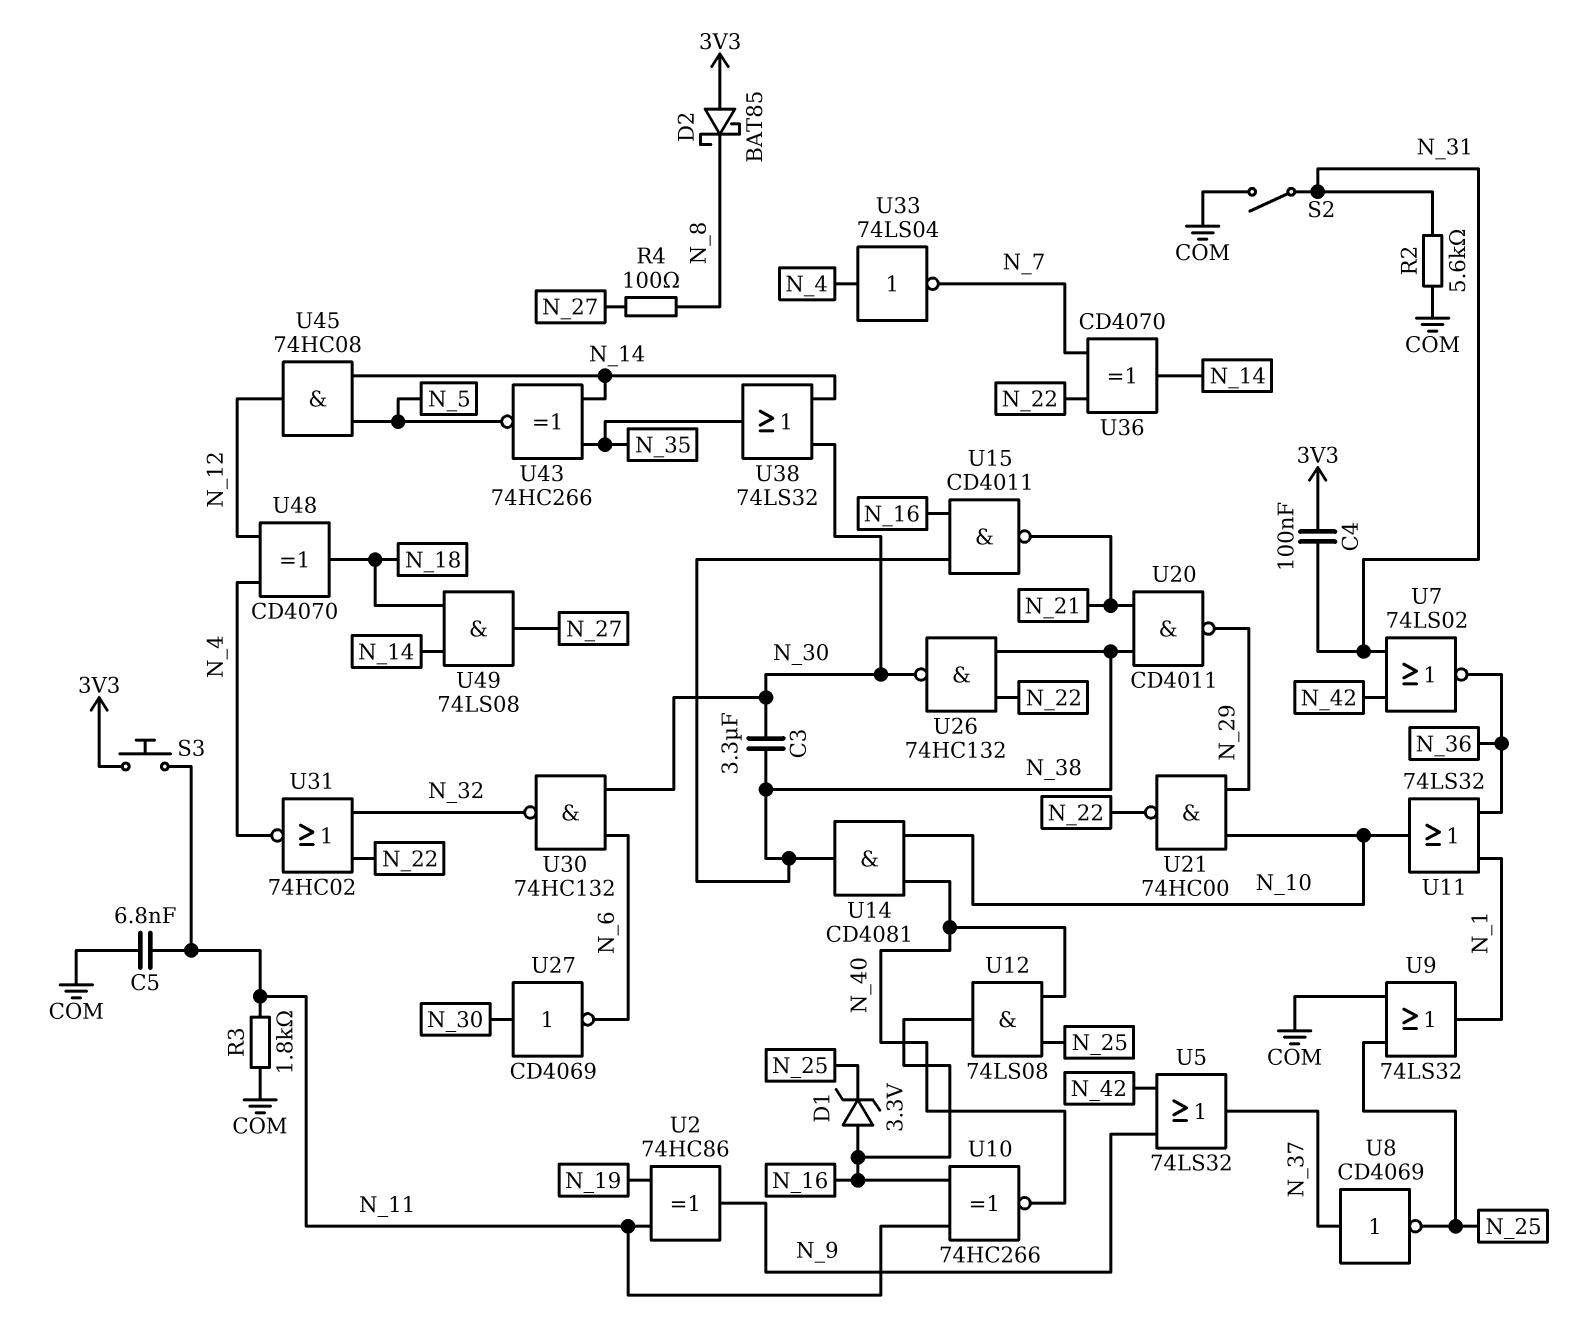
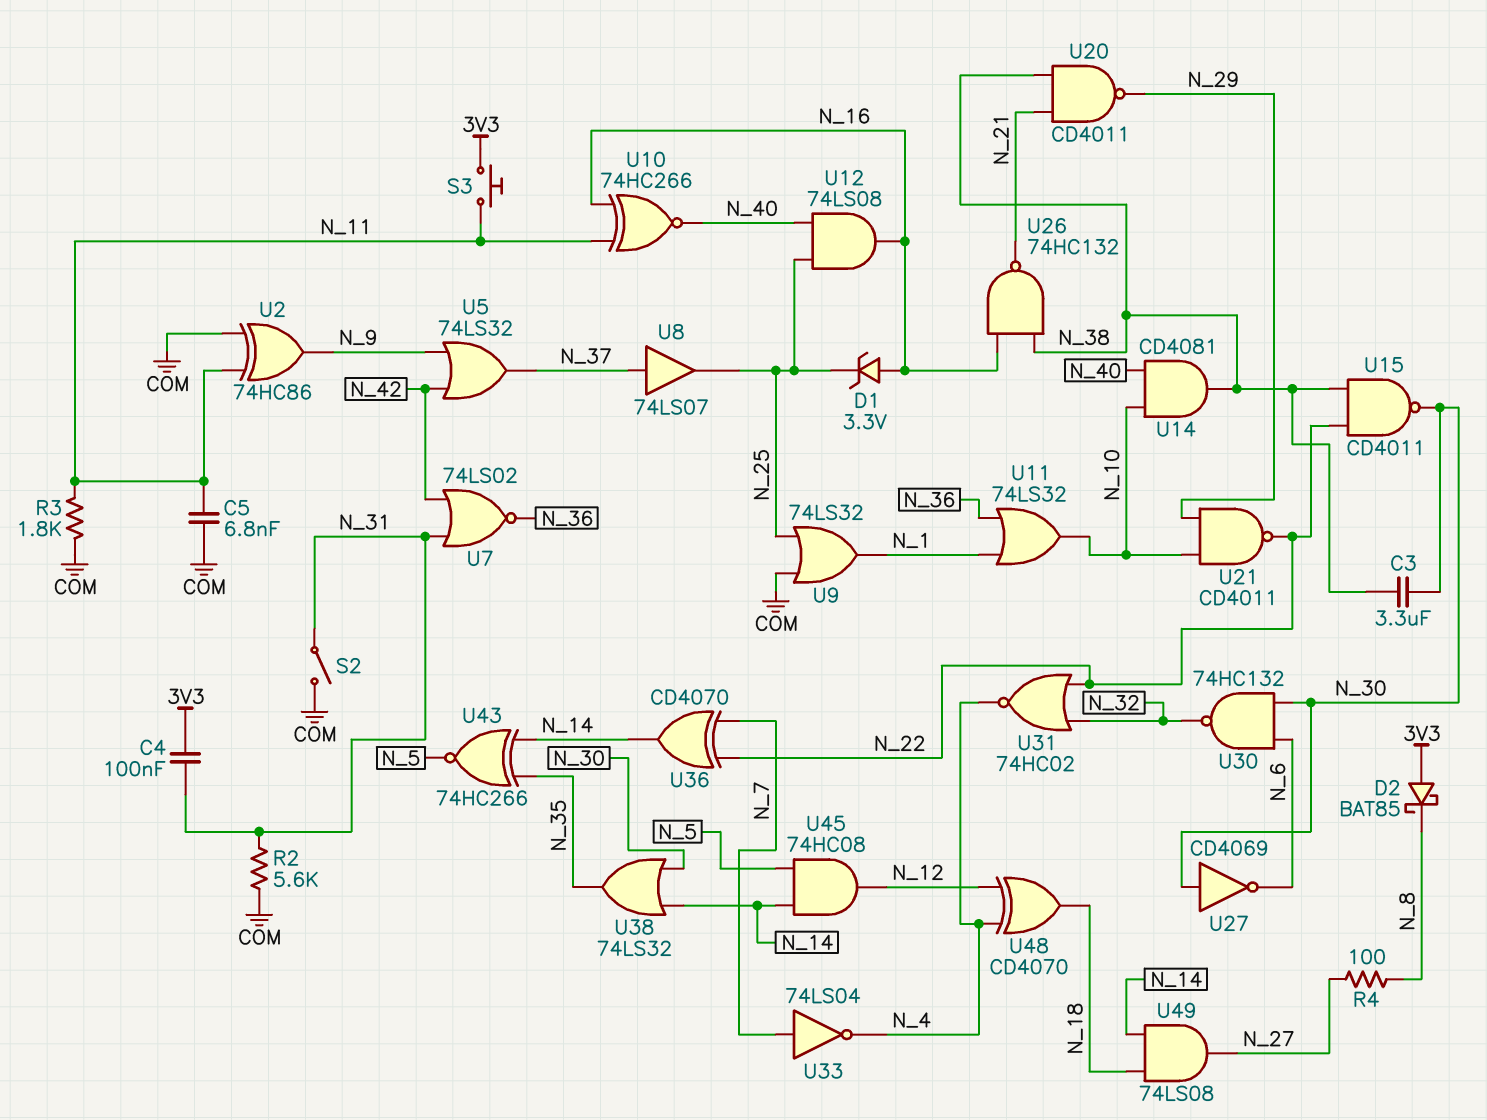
U2: XOR 74HC86 (in N_11, in N_19, out N_9) -> XOR 74HC86 (in COM, in N_11, out N_9)
U8: NOT CD4069 (in N_37, out N_25) -> buffer 74LS07 (in N_37, out N_25)
U15: NAND CD4011 (in N_16, in N_38, out N_21) -> NAND CD4011 (in N_22, in N_38, out N_30)
U21: NAND 74HC00 (in N_10, in N_29, out N_22) -> NAND CD4011 (in N_10, in N_29, out N_22)
U26: NAND 74HC132 (in N_22, in N_38, out N_30) -> NAND 74HC132 (in N_16, in N_38, out N_21)
U33: NOT 74LS04 (in N_4, out N_7) -> NOT 74LS04 (in N_7, out N_4)

